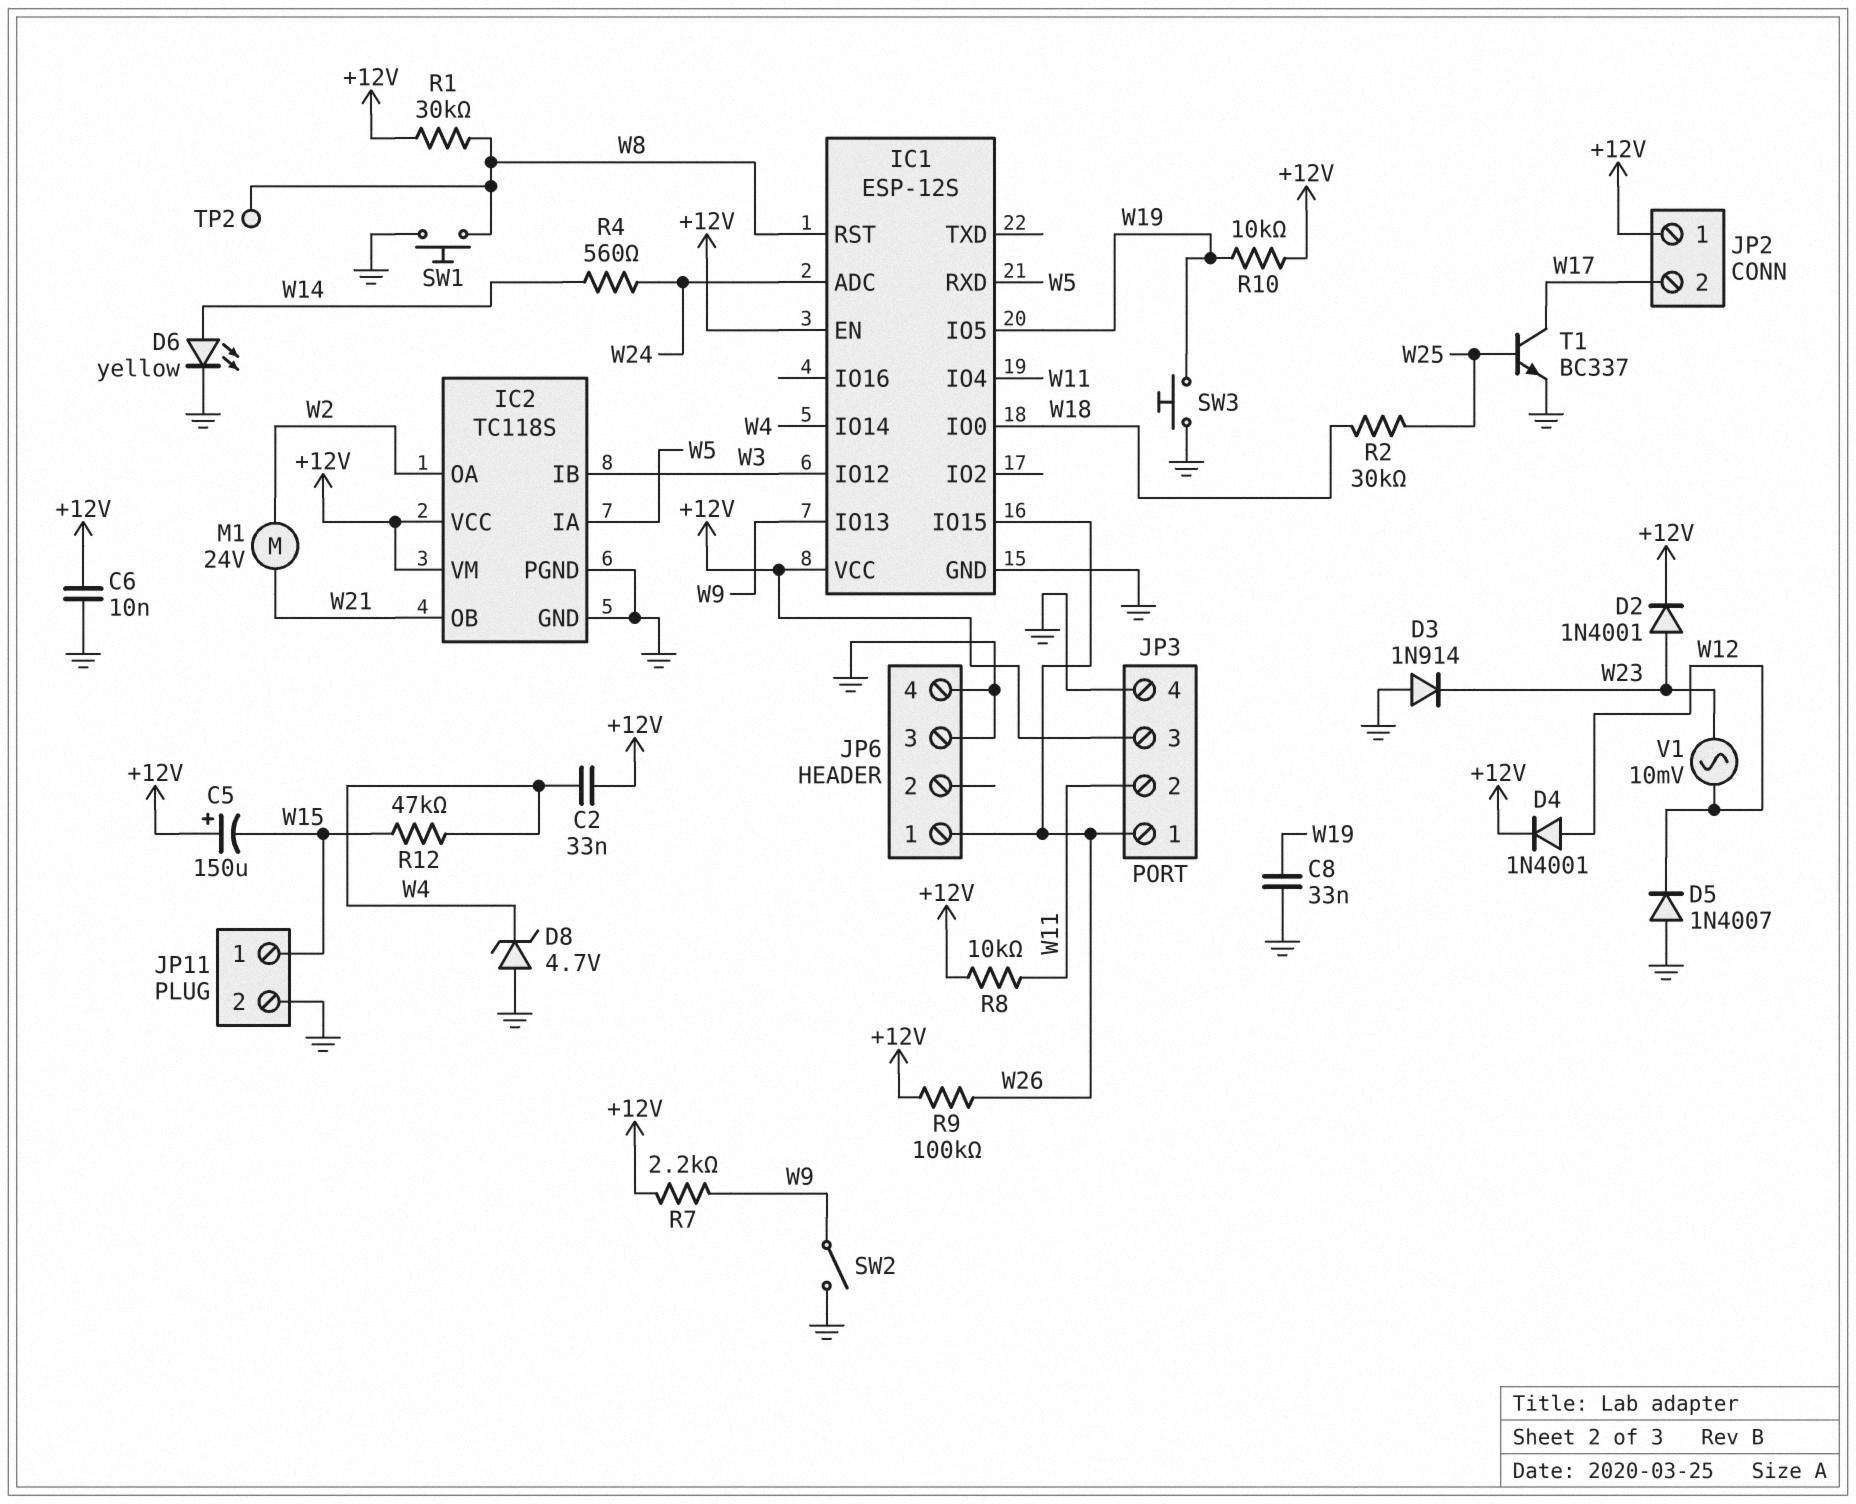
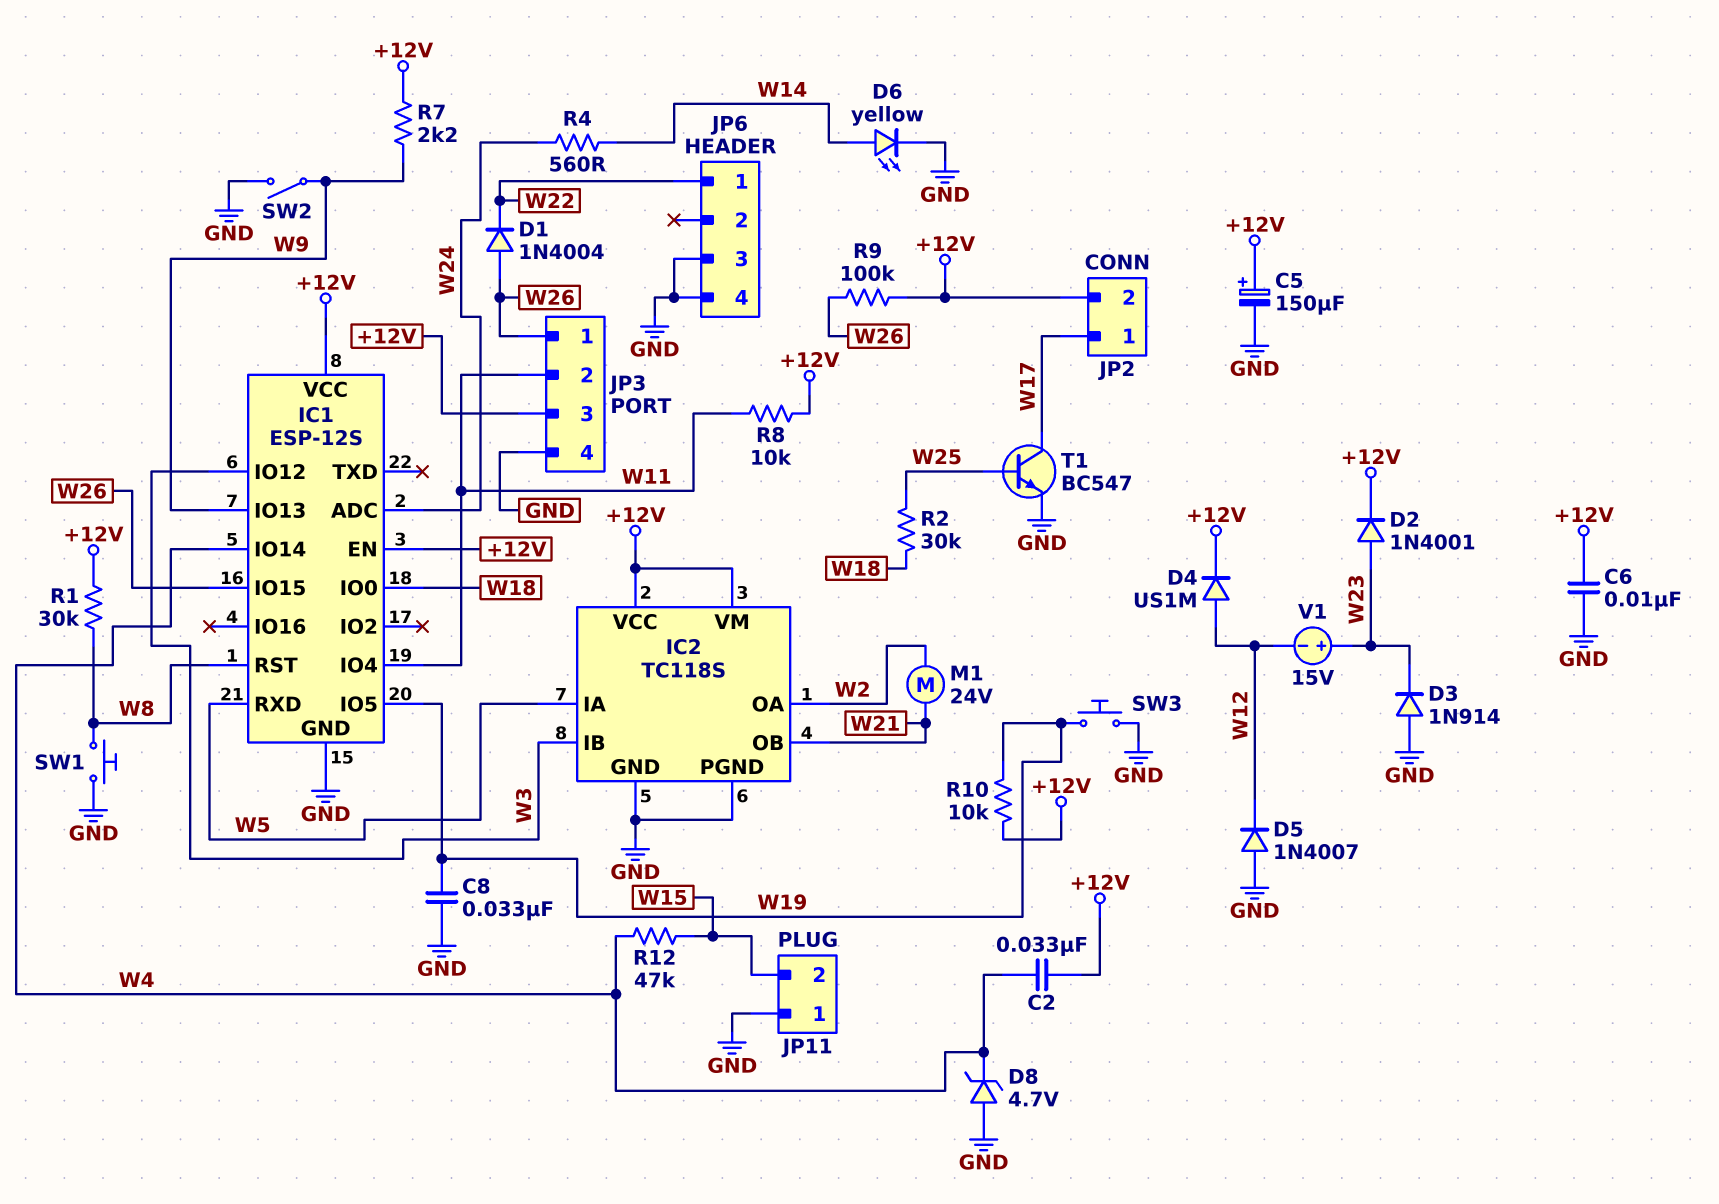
C5: 150uF (plus +12V, minus W15) -> 150uF (plus +12V, minus GND)
D1: none -> diode 1N4004 (A W26, K W22)
D4: diode 1N4001 (A W12, K +12V) -> diode US1M (A W12, K +12V)
JP2 pin 1: +12V -> W17
JP2 pin 2: W17 -> +12V
JP6 pin 1: W26 -> W22
JP11 pin 1: W15 -> GND
JP11 pin 2: GND -> W15
T1: NPN BC337 (B W25, C W17, E GND) -> NPN BC547 (B W25, C W17, E GND)
TP2: test point (W8) -> none
V1: AC 10mV (W12, W23) -> 15V (plus W23, minus W12)

